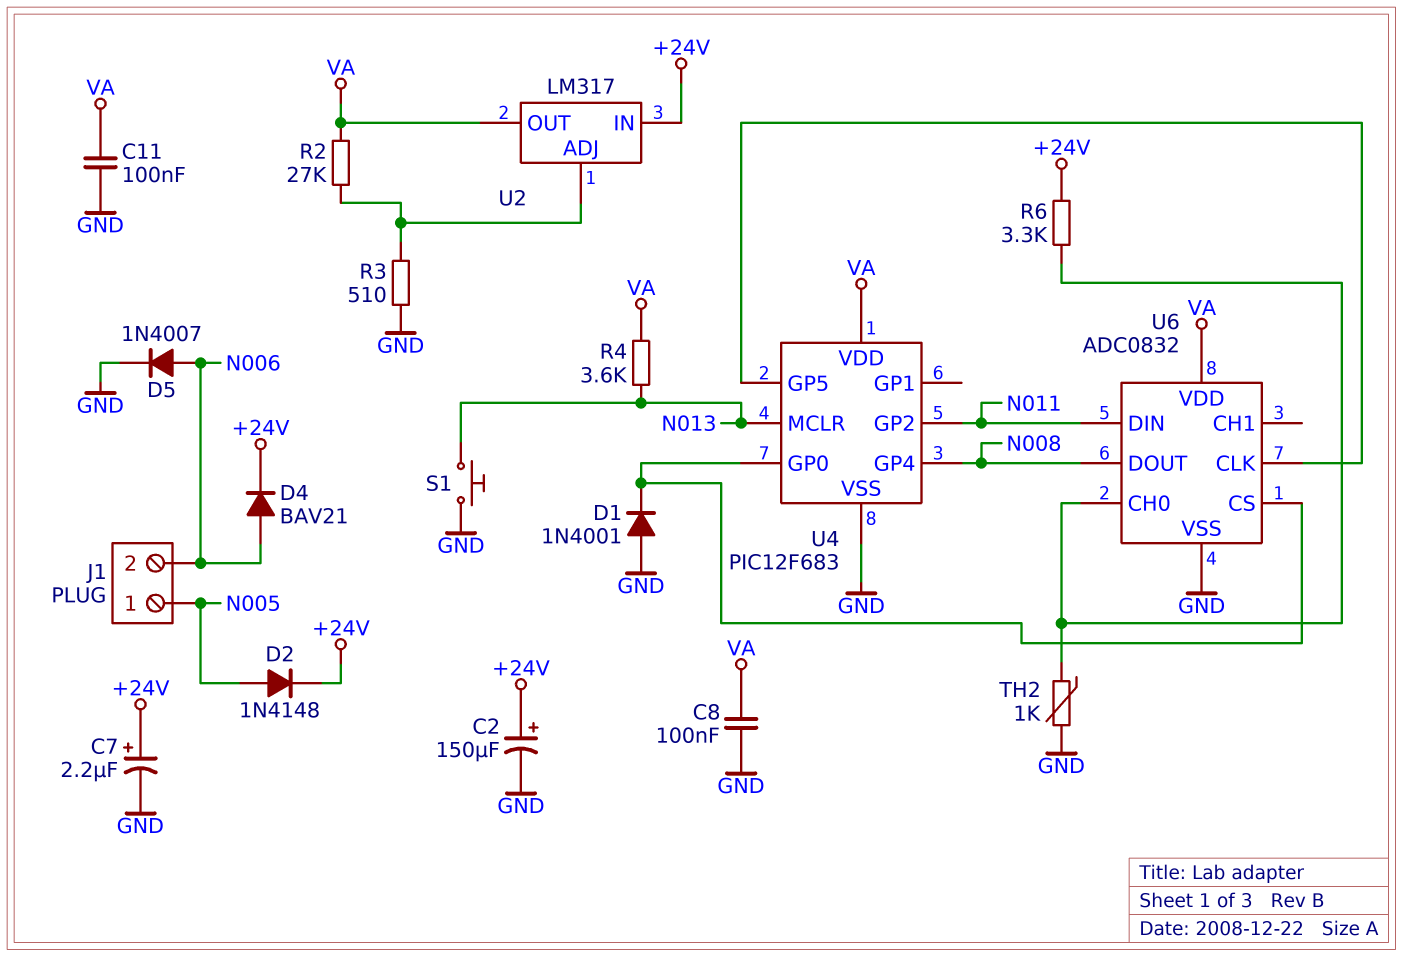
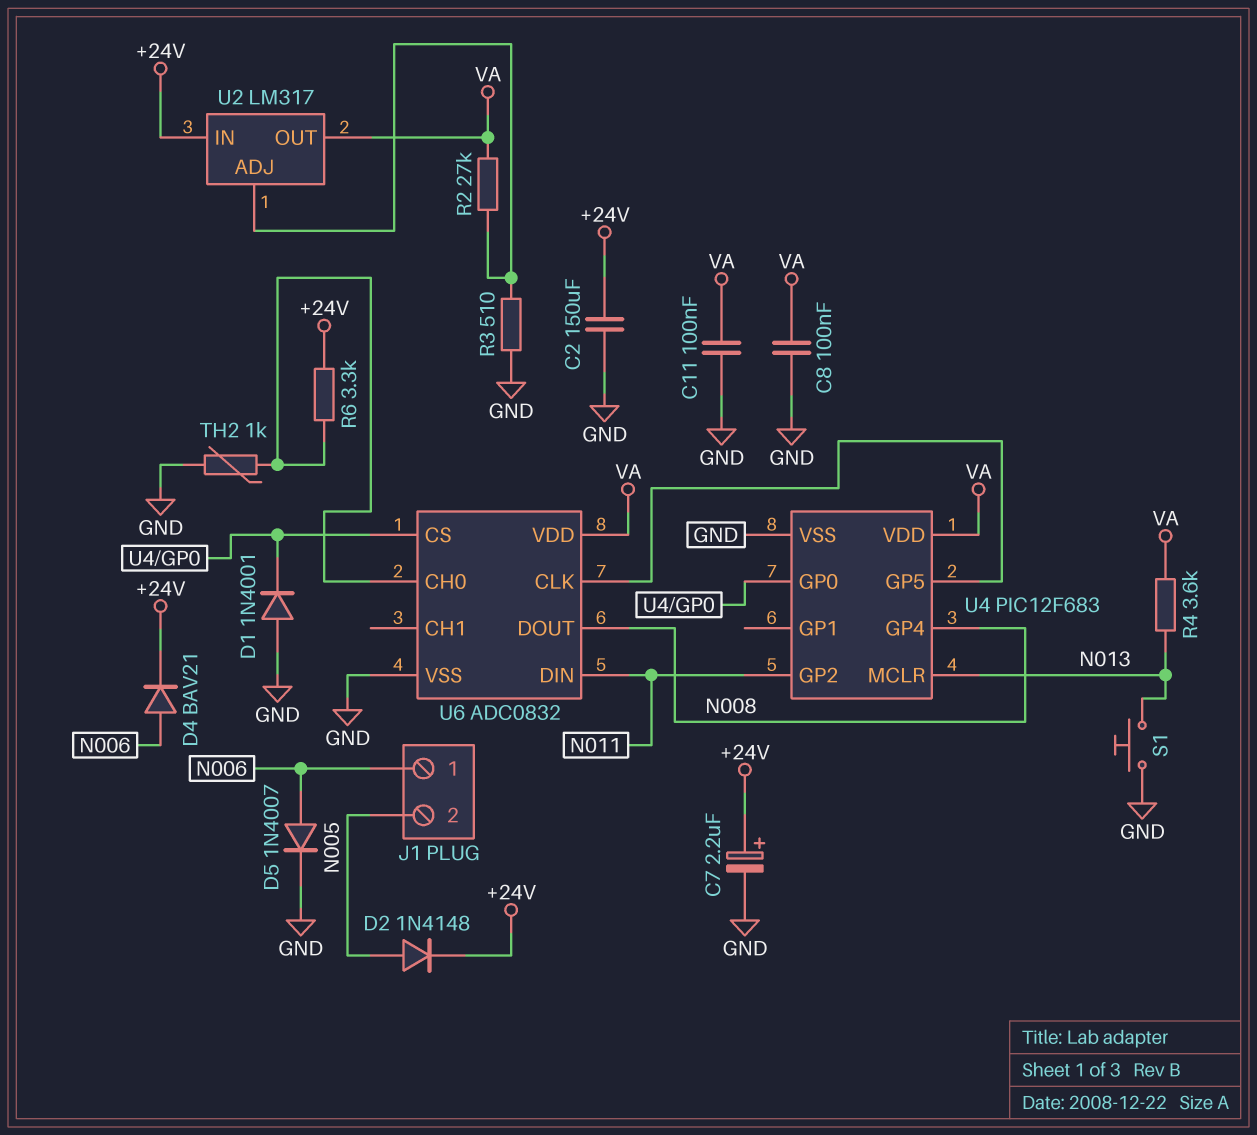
C2: 150uF (plus +24V, minus GND) -> 150uF (+24V, GND)
J1 pin 1: N005 -> N006
J1 pin 2: N006 -> N005

